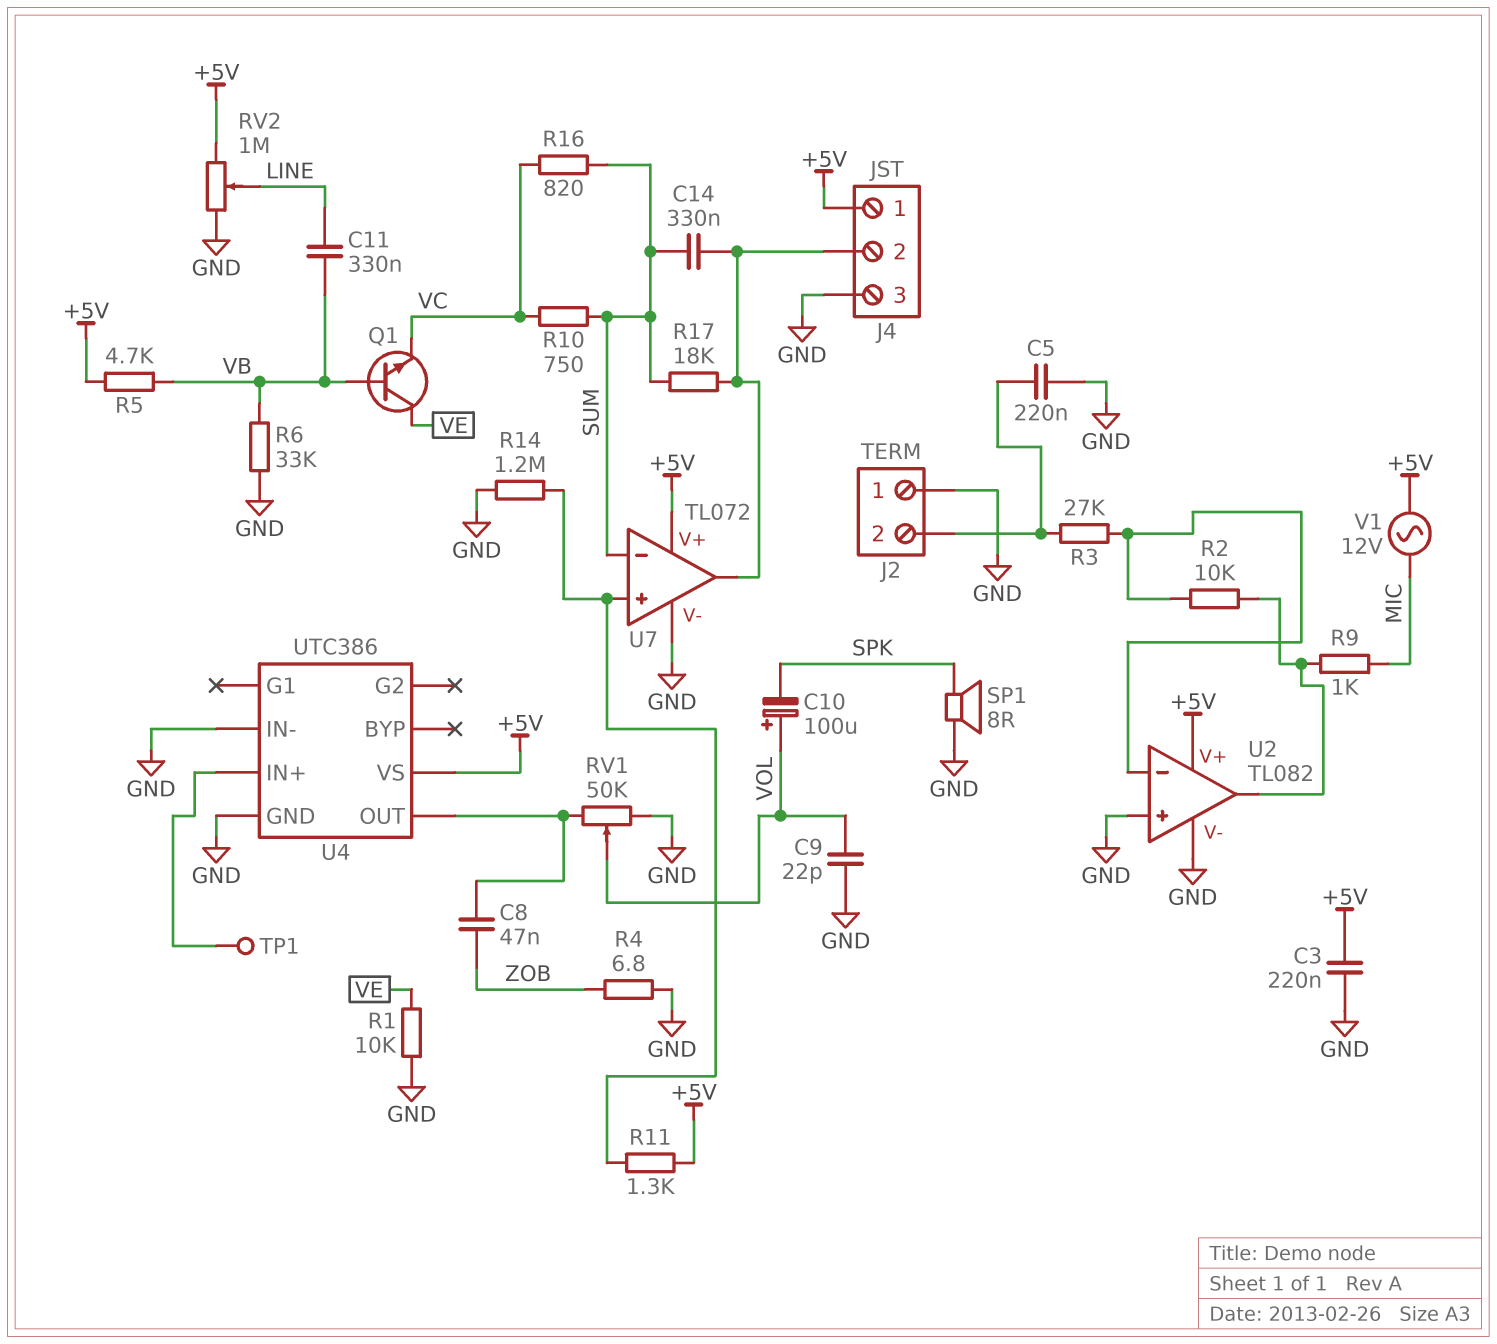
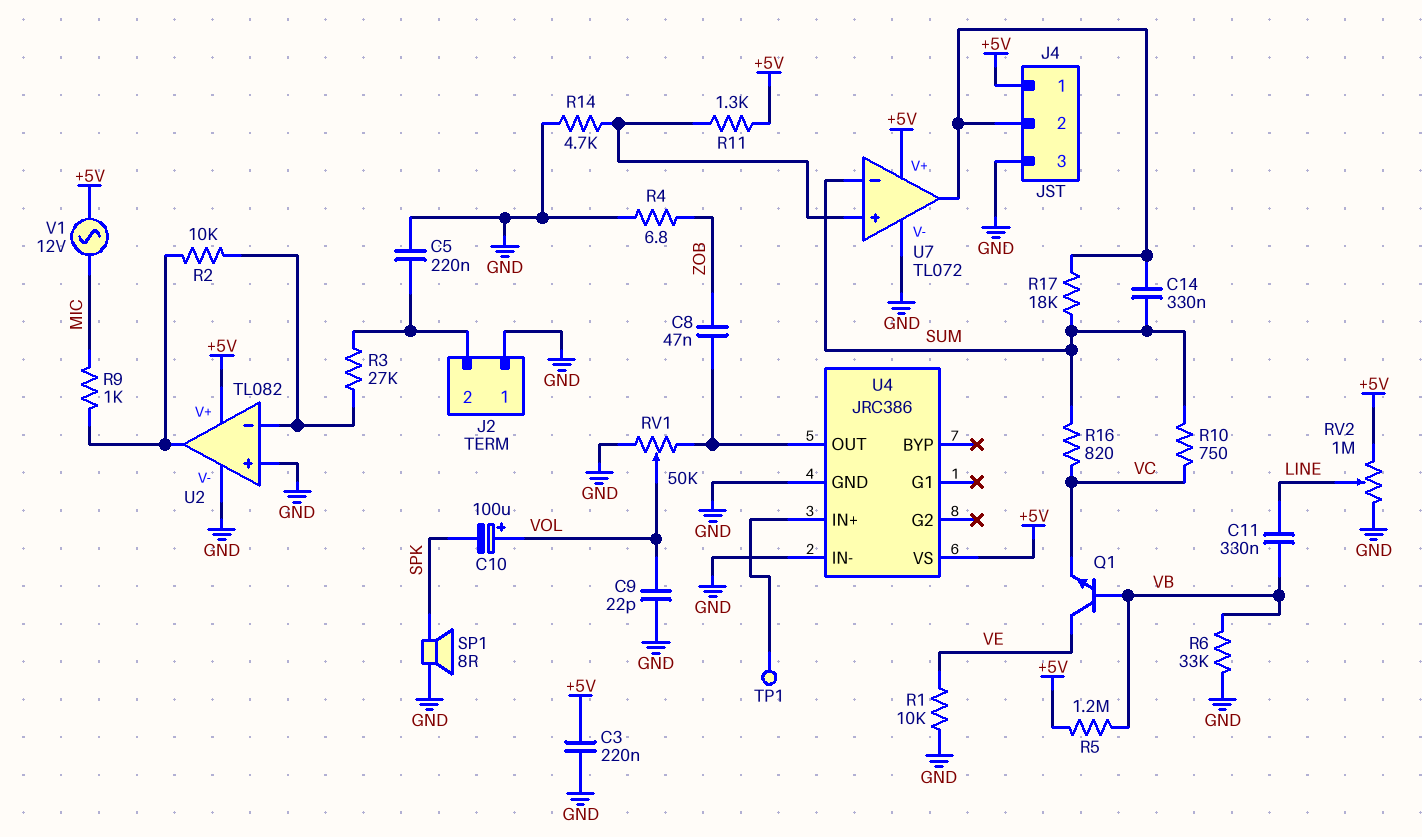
R5: 4.7k (+5V, VB) -> 1.2M (+5V, VB)
R14: 1.2M (GND, U7/in+) -> 4.7k (GND, U7/in+)
U4: UTC386 -> JRC386

